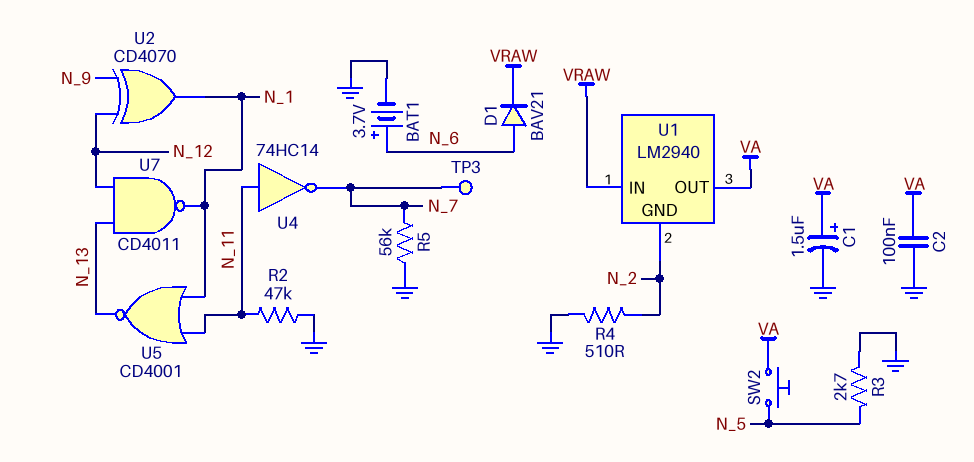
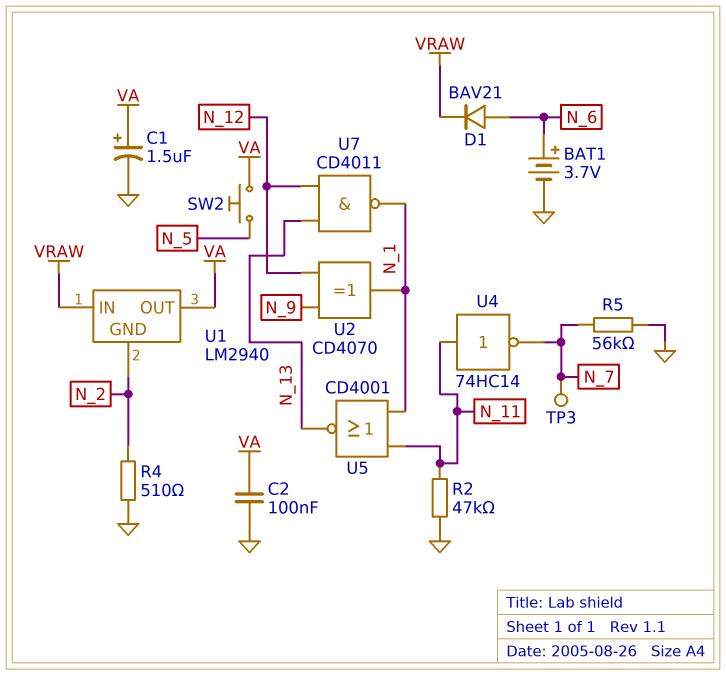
R3: 2.7k (GND, N_5) -> none

